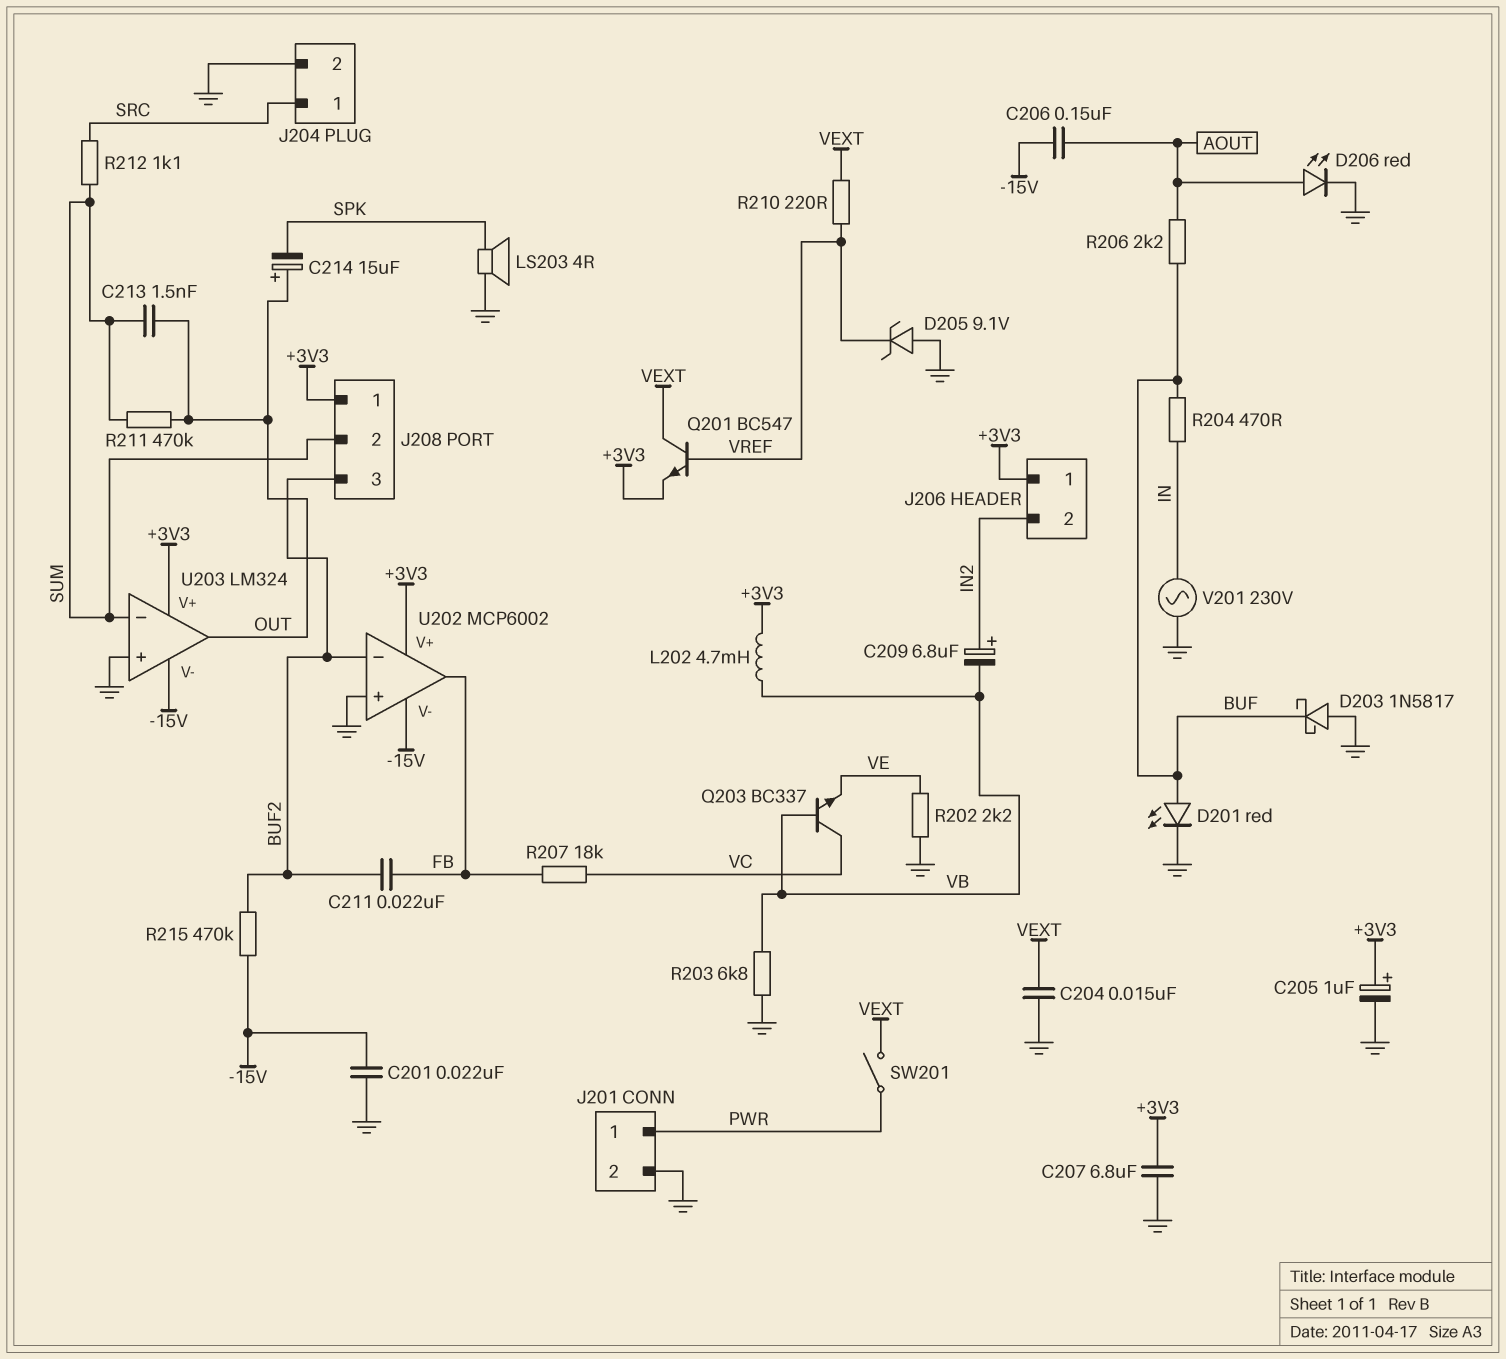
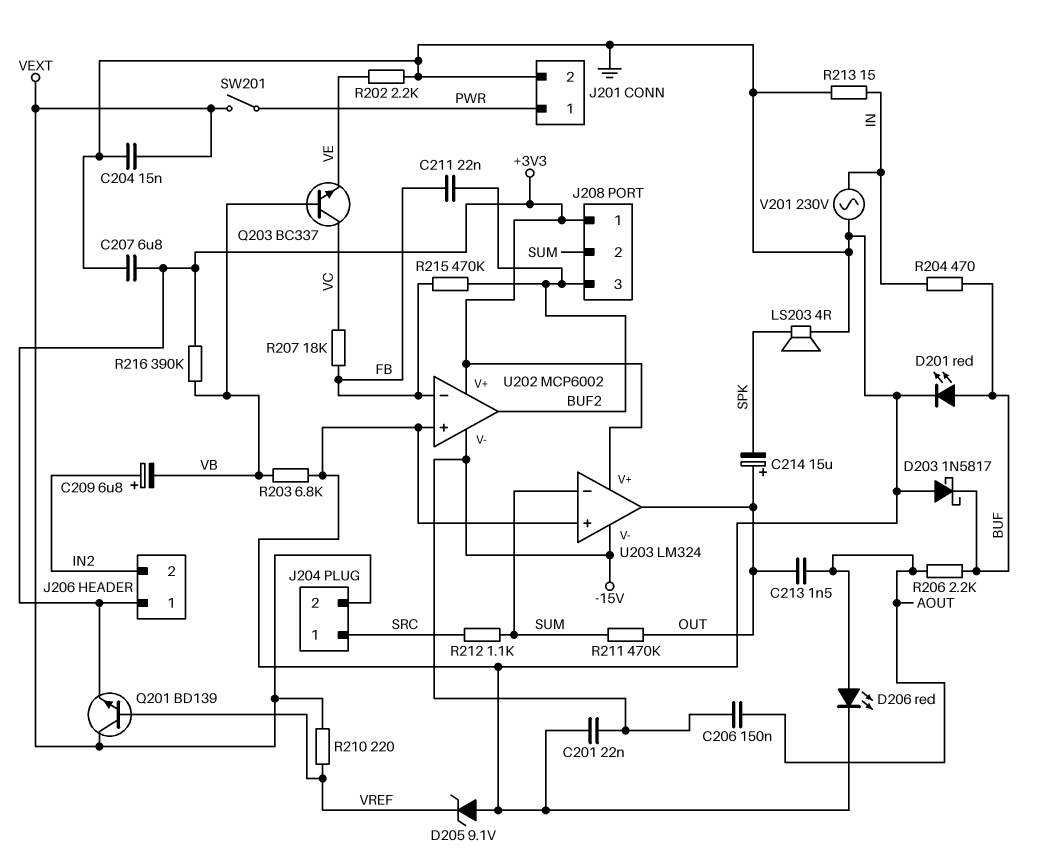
C205: 1uF (plus +3V3, minus GND) -> none
C213: 1.5nF (OUT, SUM) -> 1.5nF (AOUT, OUT)
J204 pin 2: GND -> VEXT
L202: 4.7mH (+3V3, VB) -> none
Q201: NPN BC547 (B VREF, C VEXT, E +3V3) -> NPN BD139 (B VREF, C VEXT, E +3V3)
R213: none -> 15 (GND, IN)
R215: 470k (-15V, BUF2) -> 470k (BUF2, FB)
R216: none -> 390k (+3V3, VB)
U202 pin in-: BUF2 -> FB
U202 pin out: FB -> BUF2

